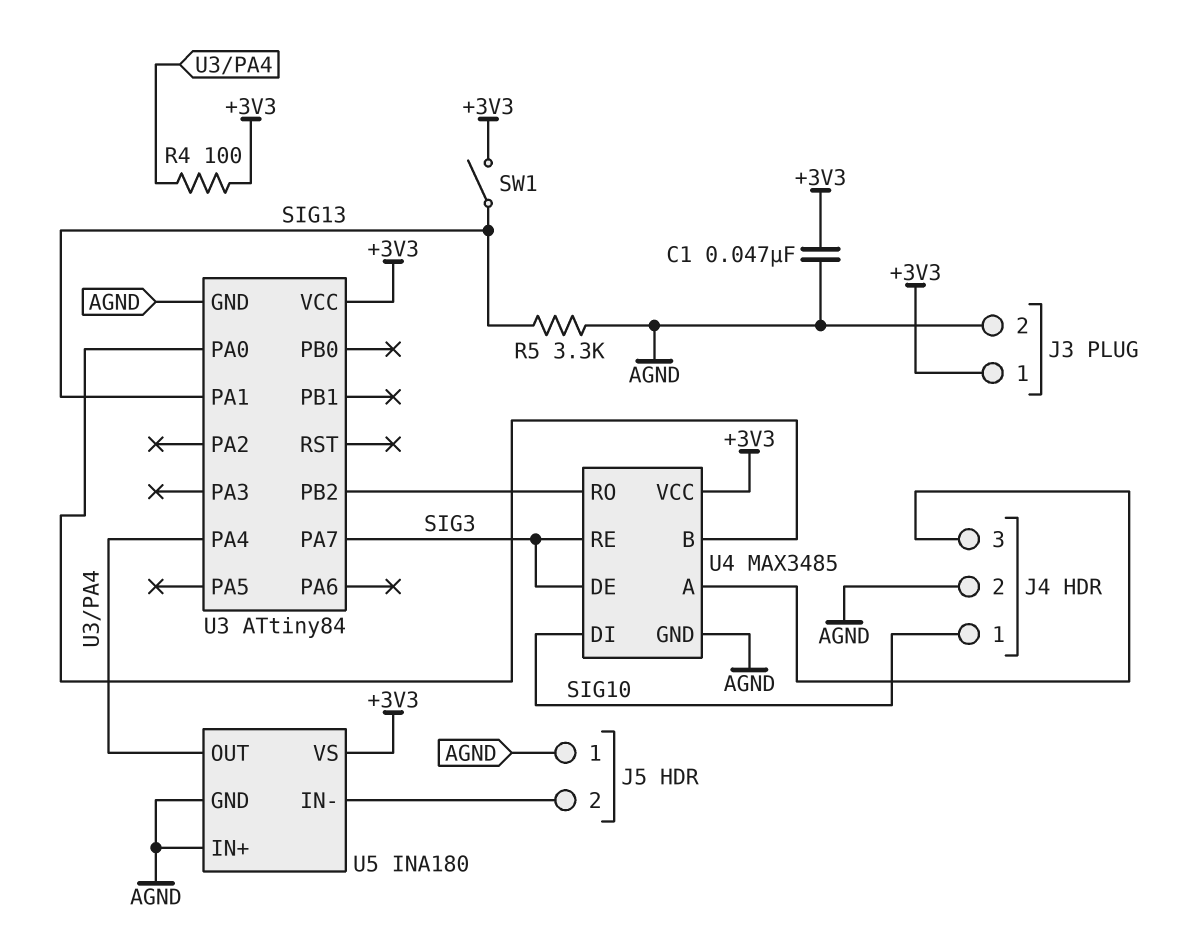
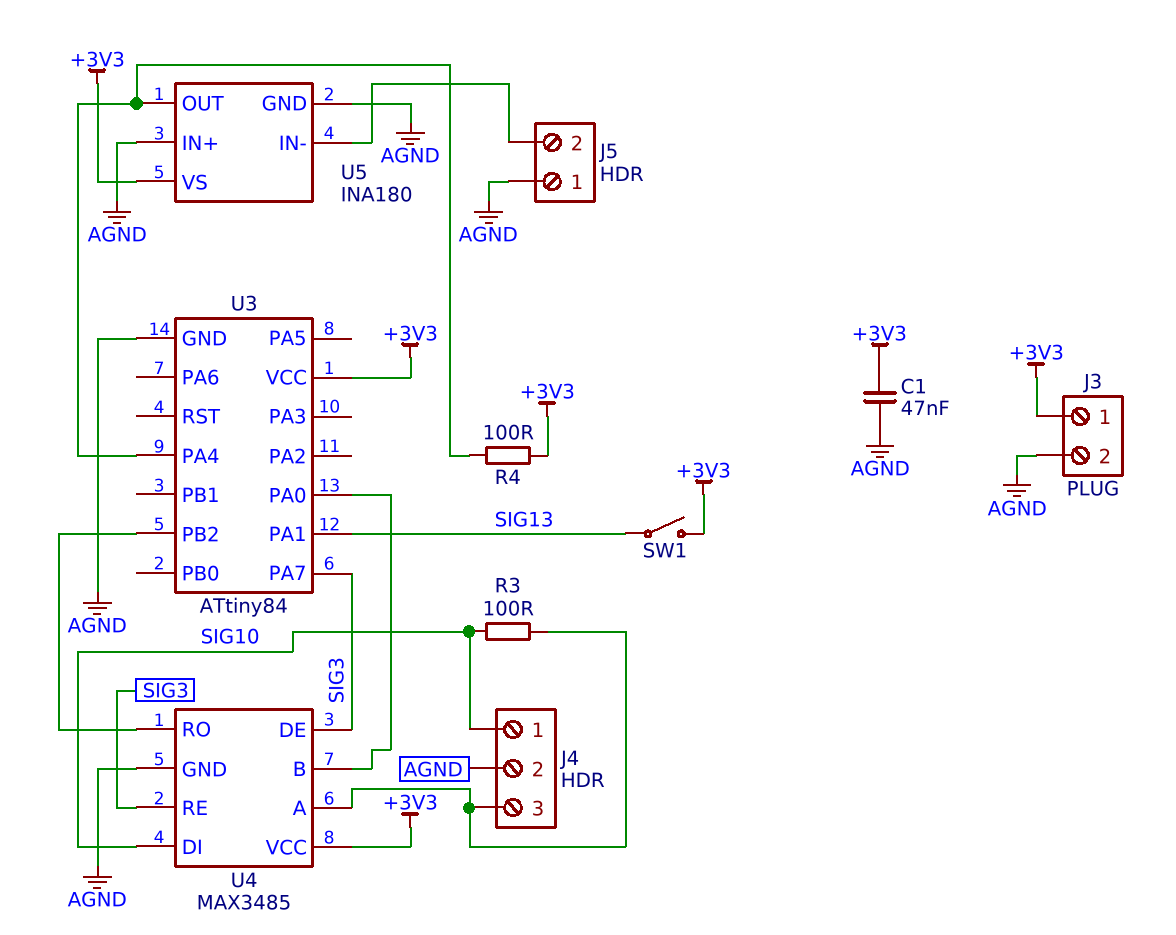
R3: none -> 100 (J4/3, SIG10)
R5: 3.3k (AGND, SIG13) -> none

